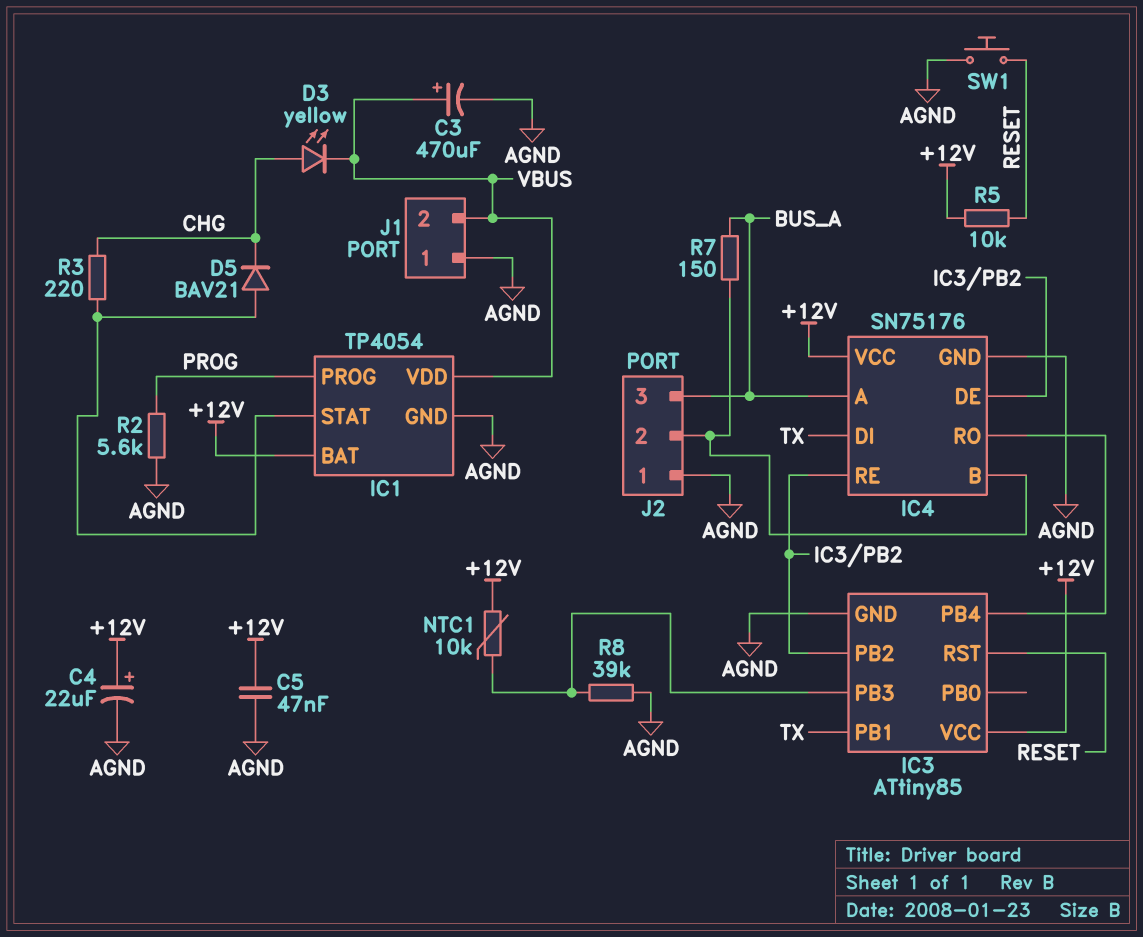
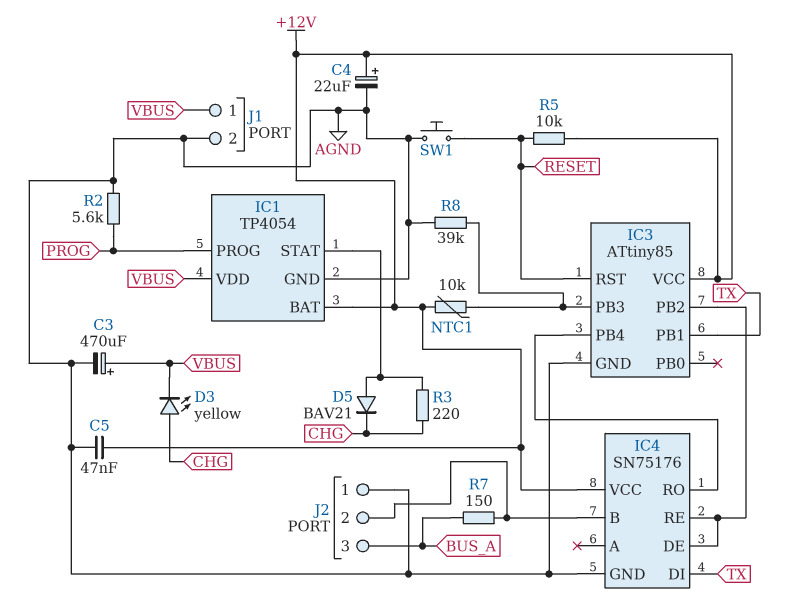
IC4 pin A: BUS_A -> none
J1 pin 1: AGND -> VBUS
J1 pin 2: VBUS -> AGND

